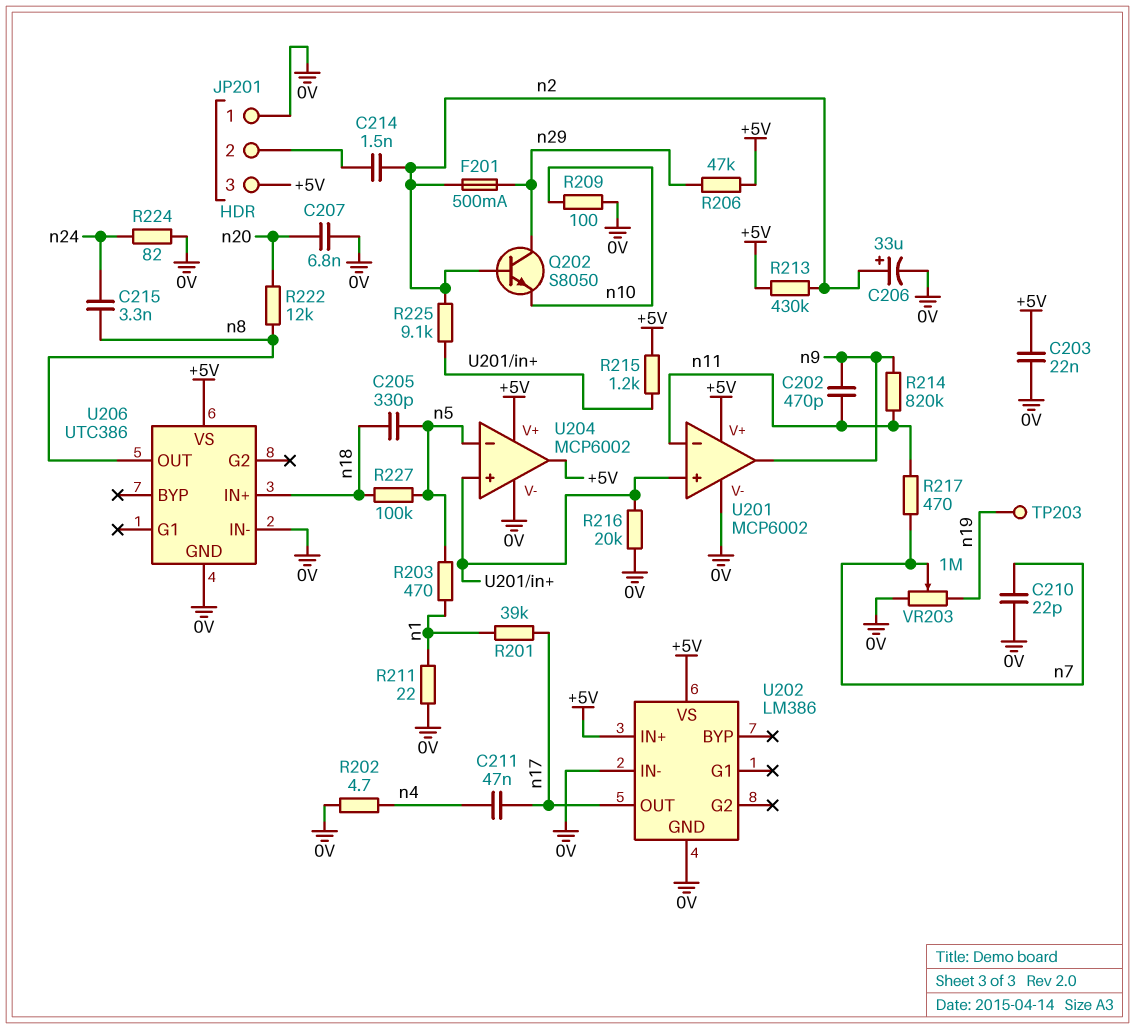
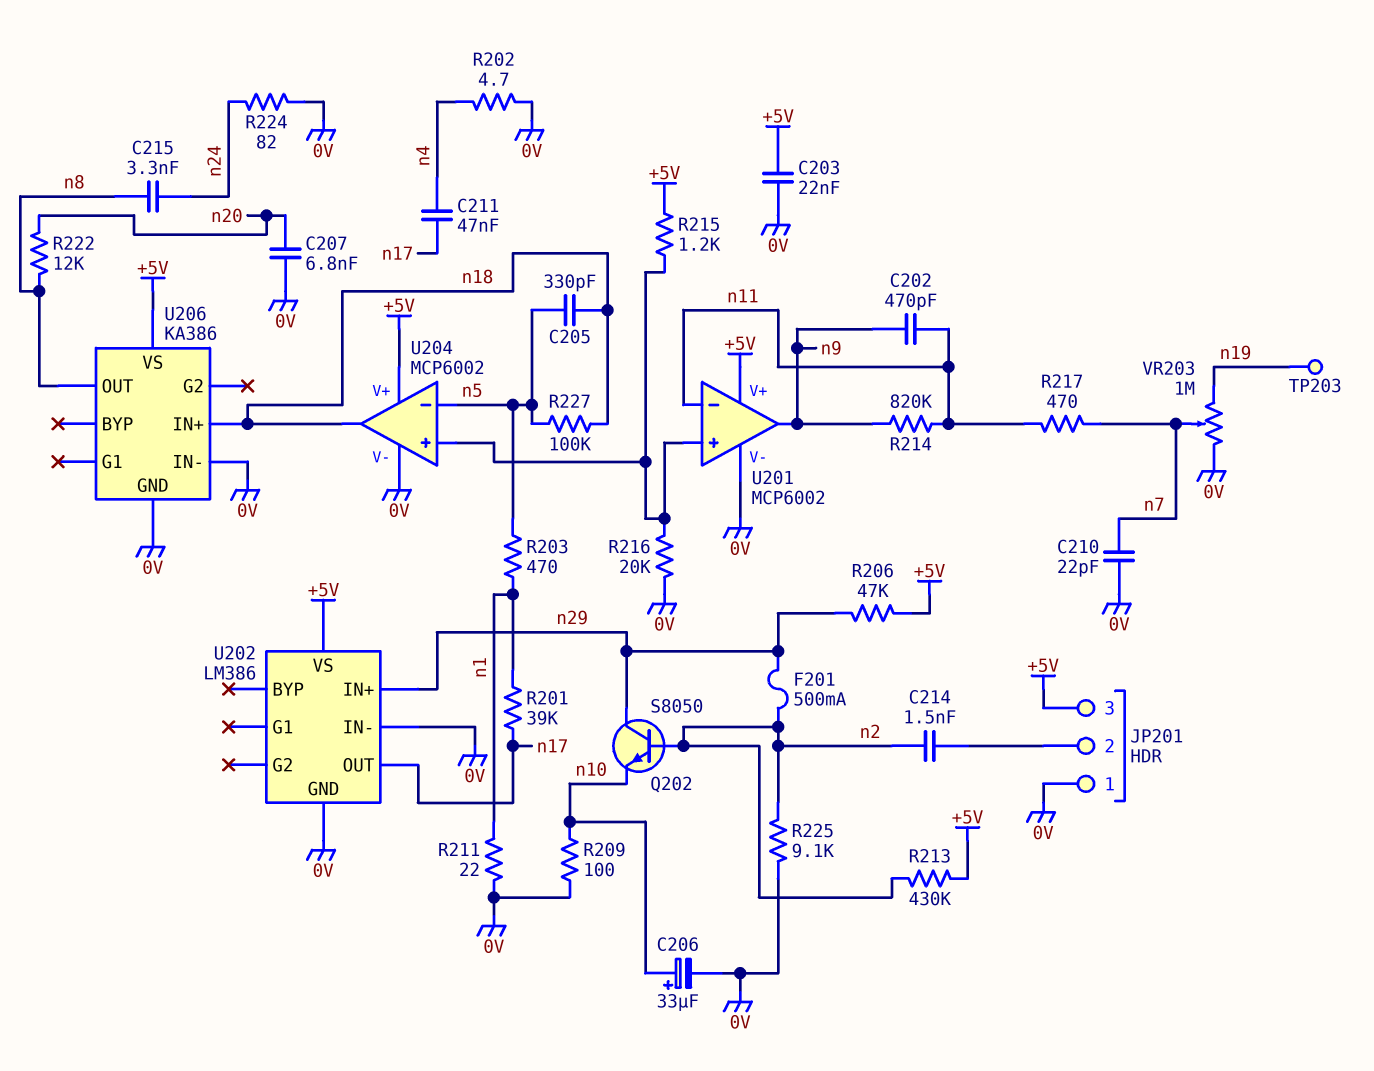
C206: 33uF (plus n2, minus 0V) -> 33uF (plus n10, minus 0V)
R225: 9.1k (U201/in+, n2) -> 9.1k (0V, n2)
U202 pin IN+: +5V -> n29
U204 pin out: +5V -> n18
U206: UTC386 -> KA386

